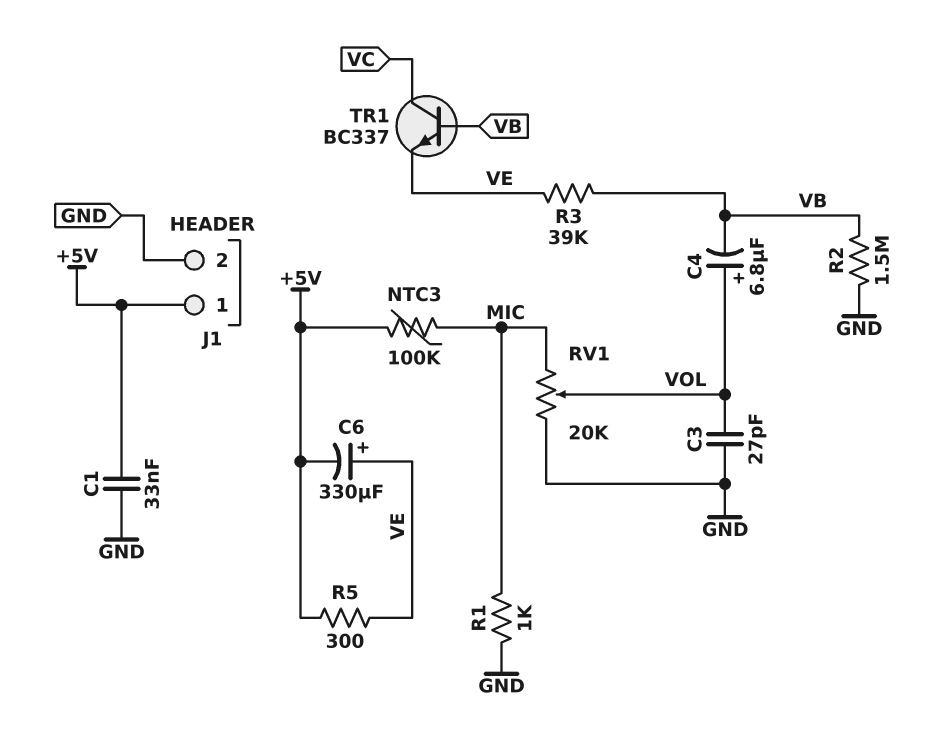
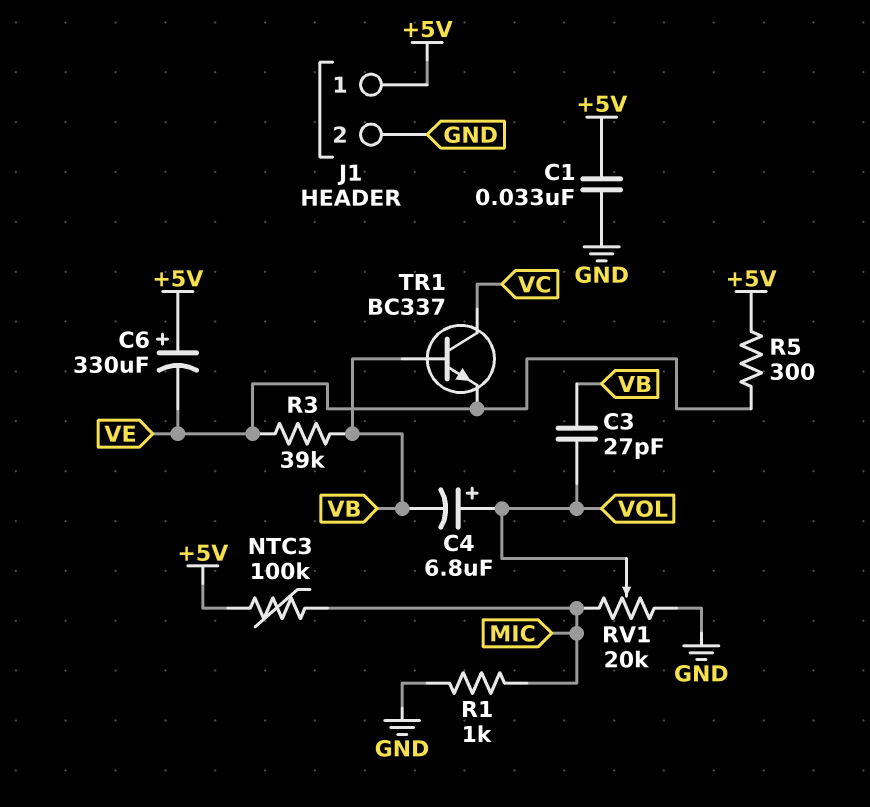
C3: 27pF (GND, VOL) -> 27pF (VB, VOL)
C6: 330uF (plus VE, minus +5V) -> 330uF (plus +5V, minus VE)
R2: 1.5M (GND, VB) -> none

